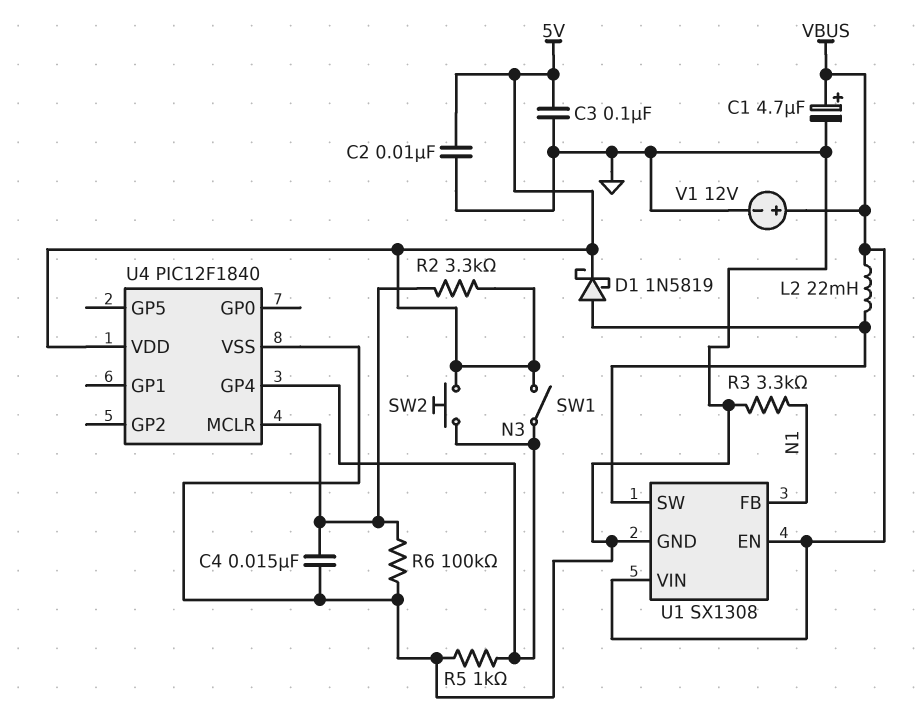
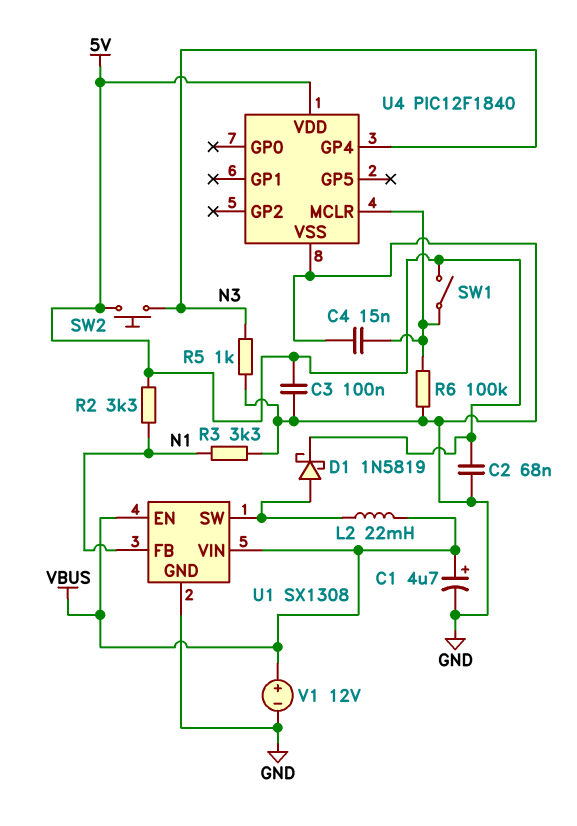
C2: 10nF (5V, GND) -> 68nF (5V, GND)
R2: 3.3k (5V, U4/MCLR) -> 3.3k (5V, N1)
SW1: switch (5V, N3) -> switch (5V, U4/MCLR)

